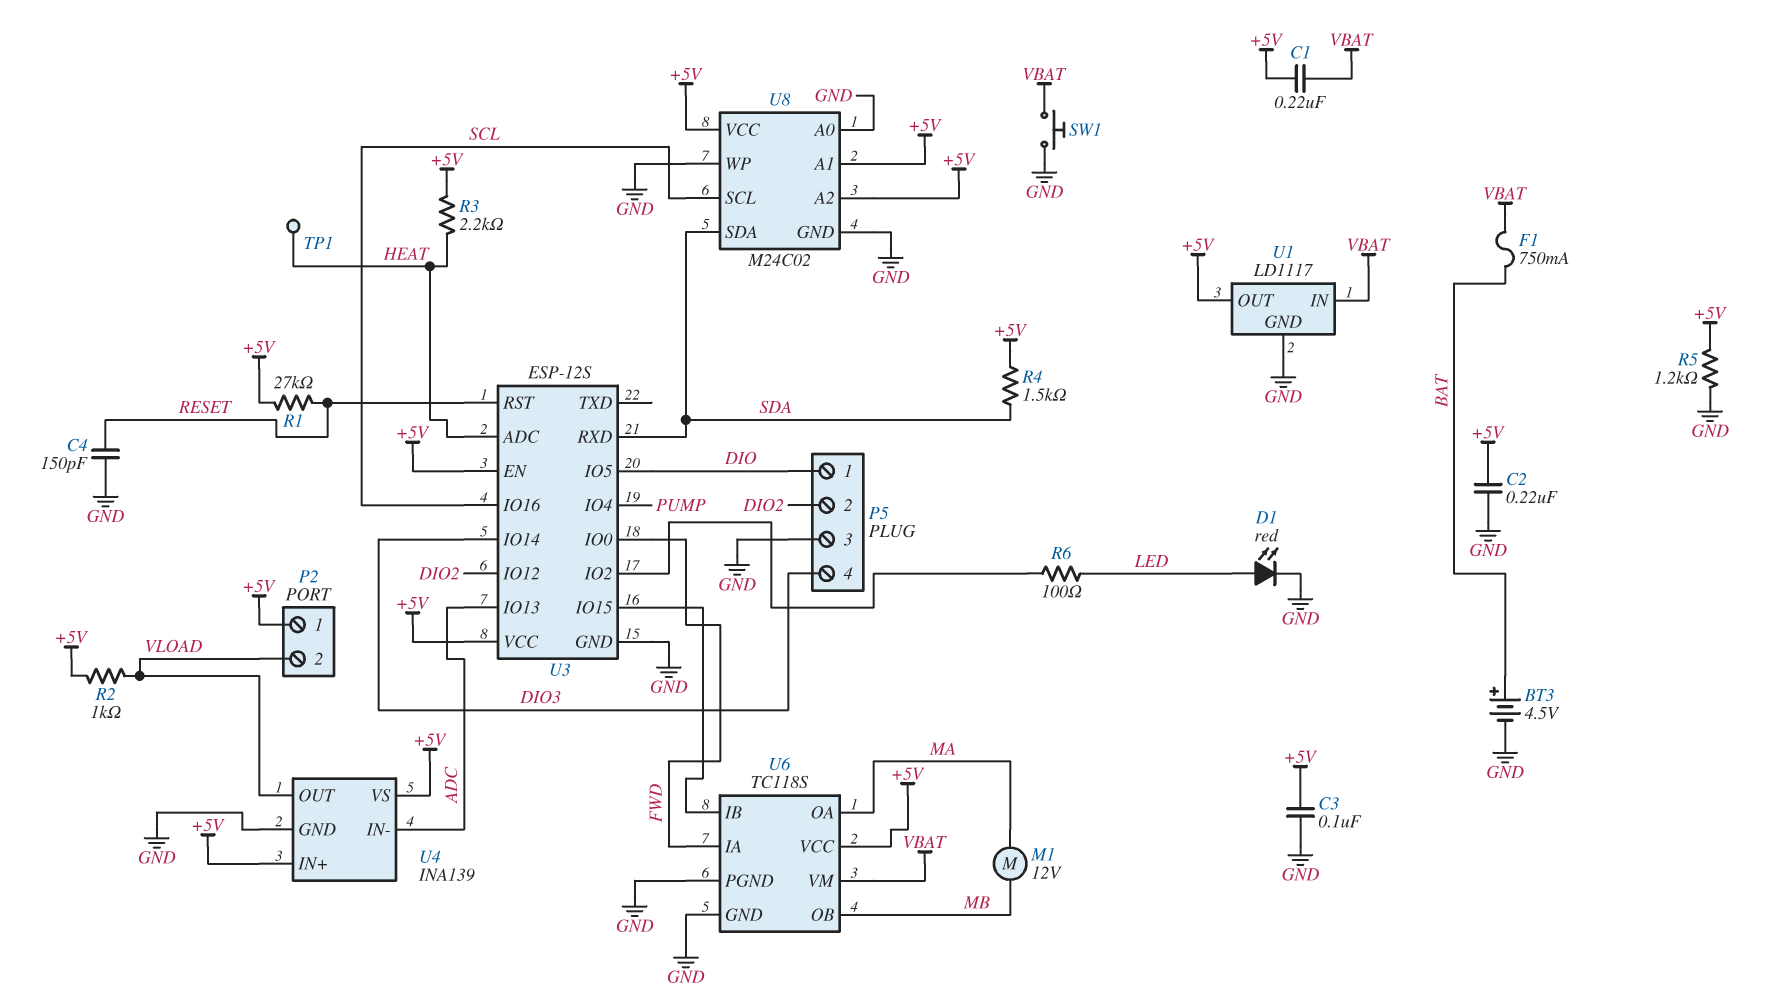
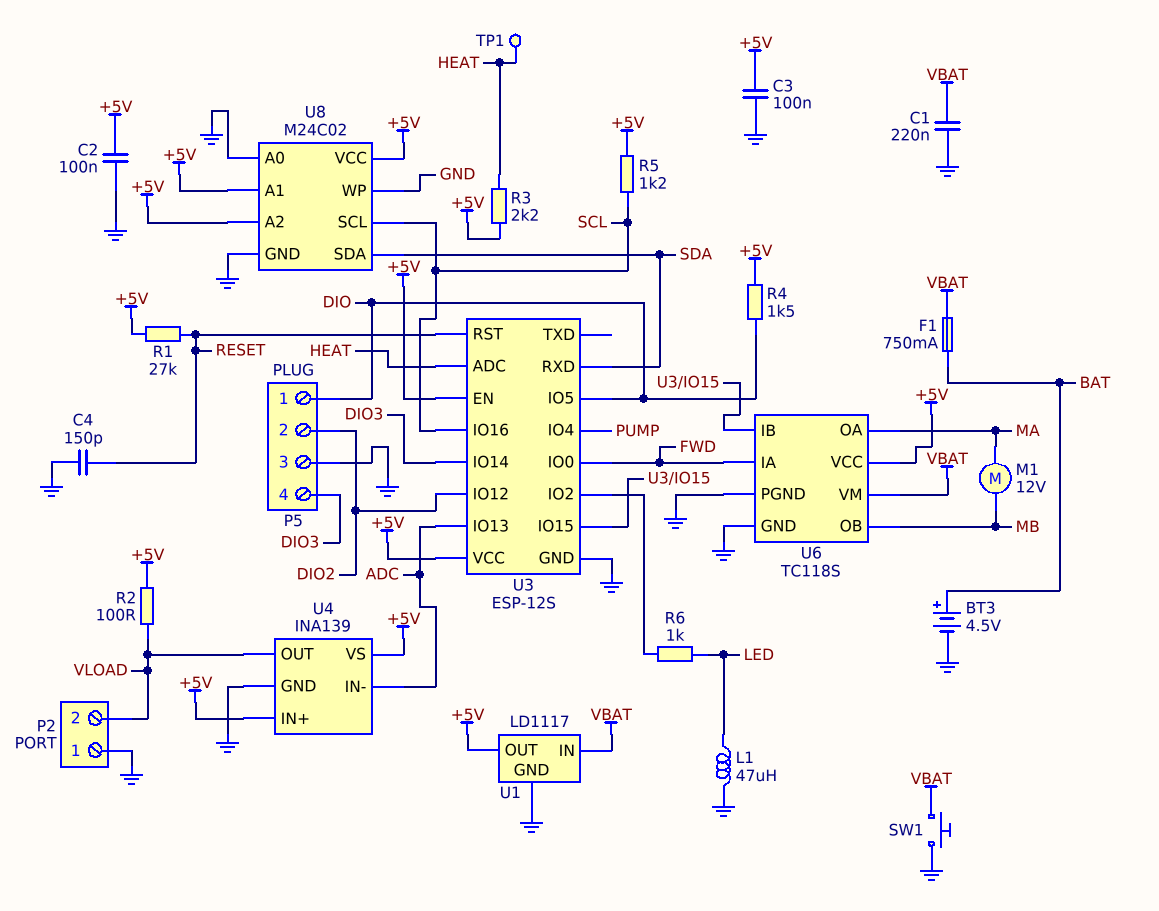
C1: 220nF (+5V, VBAT) -> 220nF (GND, VBAT)
C2: 220nF (+5V, GND) -> 100nF (+5V, GND)
D1: LED red (A LED, K GND) -> none
L1: none -> 47uH (GND, LED)
P2 pin 1: +5V -> GND
R2: 1k (+5V, VLOAD) -> 100 (+5V, VLOAD)
R4: 1.5k (+5V, SDA) -> 1.5k (+5V, DIO)
R5: 1.2k (+5V, GND) -> 1.2k (+5V, SCL)
R6: 100 (LED, U3/IO2) -> 1k (LED, U3/IO2)

